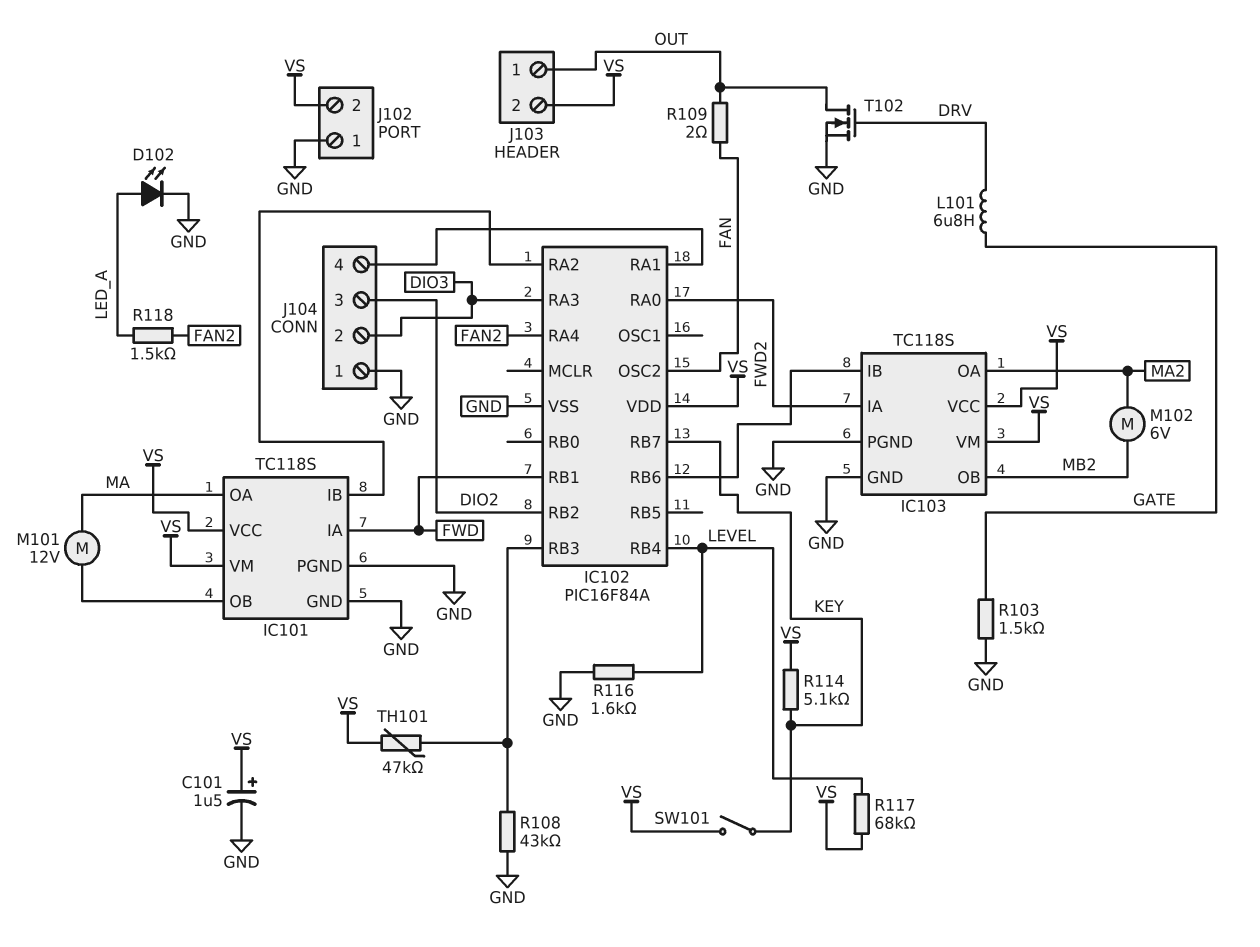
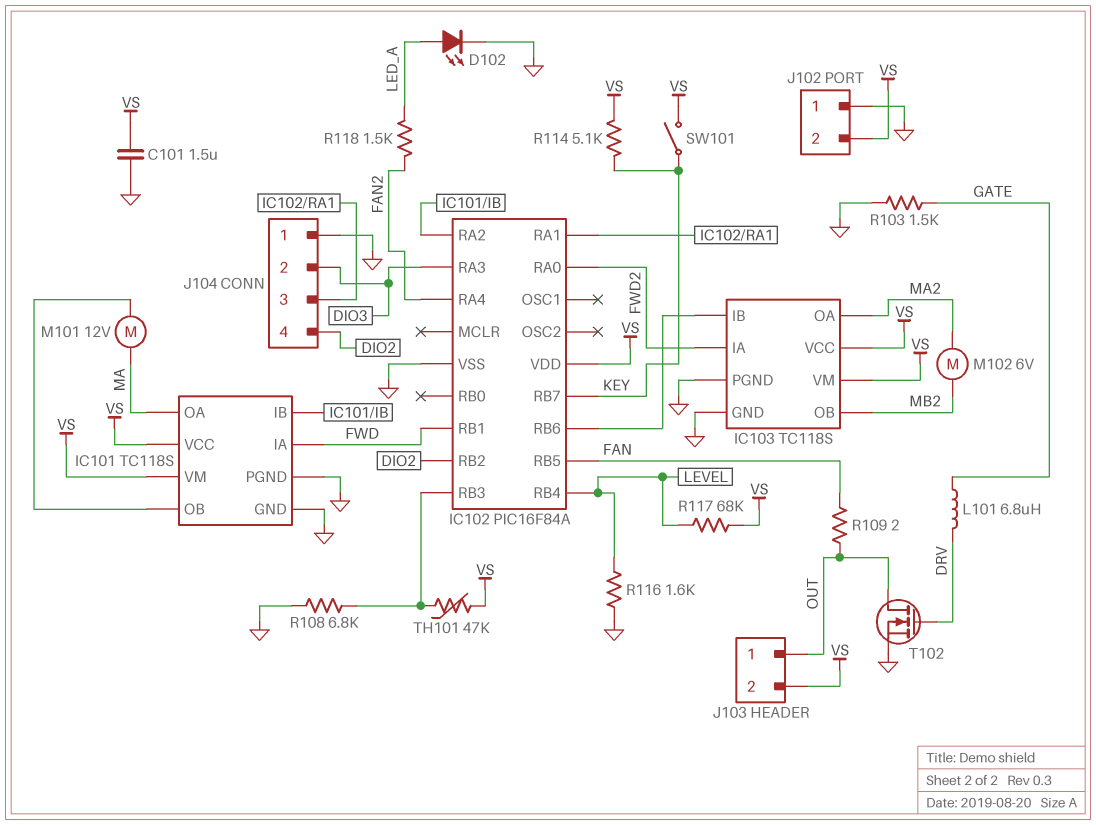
C101: 1.5uF (plus VS, minus GND) -> 1.5uF (GND, VS)
IC102 pin OSC2: FAN -> none
IC102 pin RB5: none -> FAN
J104 pin 3: DIO2 -> IC102/RA1
J104 pin 4: IC102/RA1 -> DIO2
R108: 43k (GND, IC102/RB3) -> 6.8k (GND, IC102/RB3)

